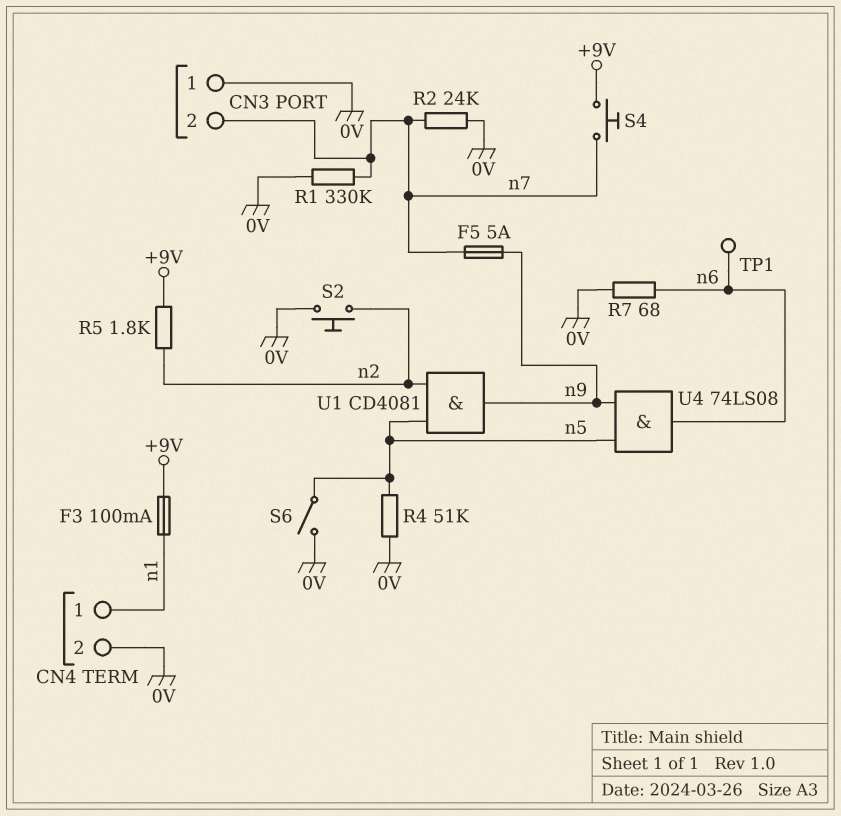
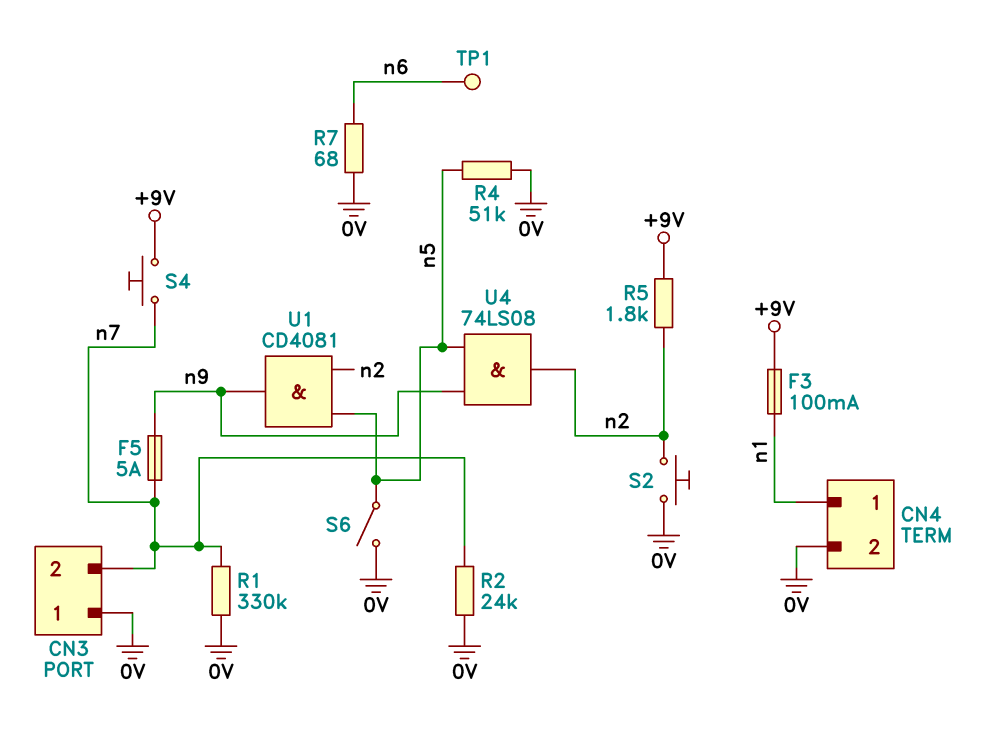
U4: AND 74LS08 (in n5, in n9, out n6) -> AND 74LS08 (in n5, in n9, out n2)

